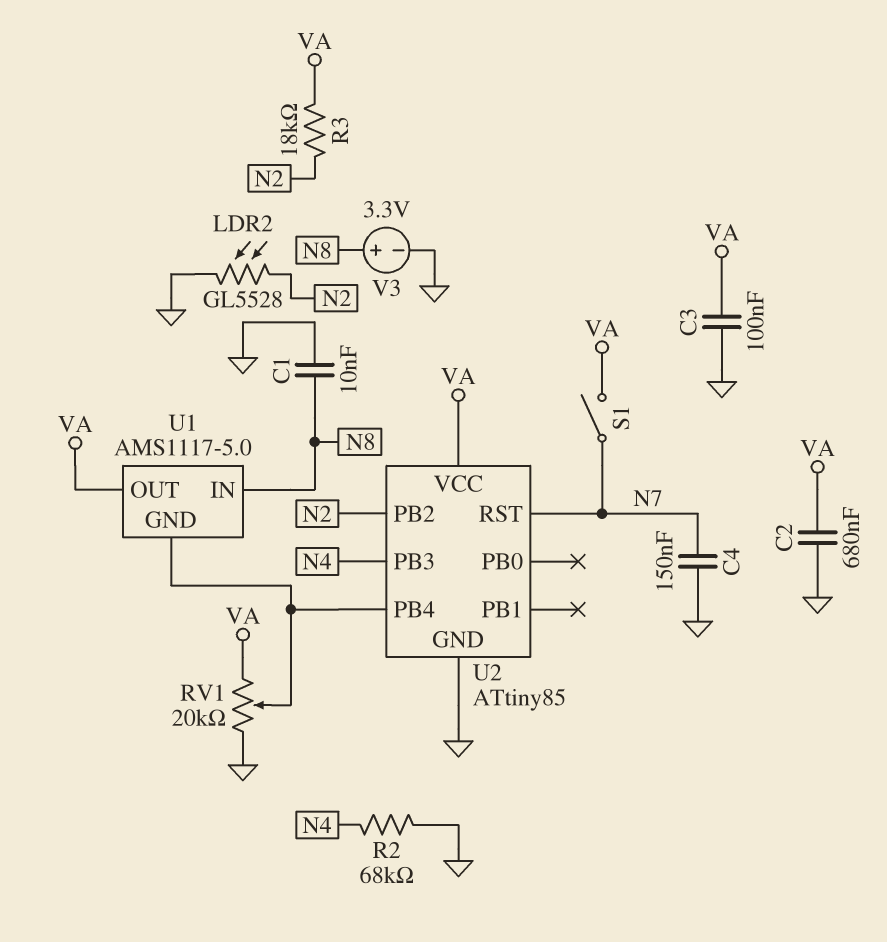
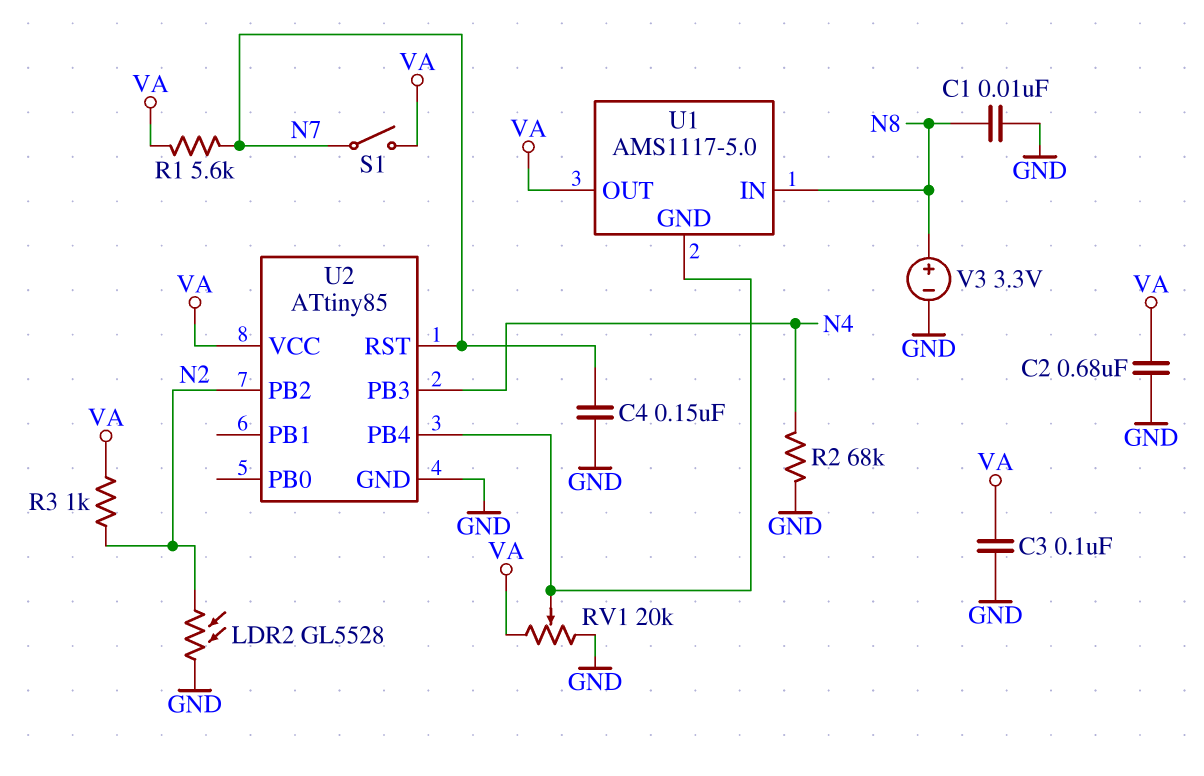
R1: none -> 5.6k (N7, VA)
R3: 18k (N2, VA) -> 1k (N2, VA)

